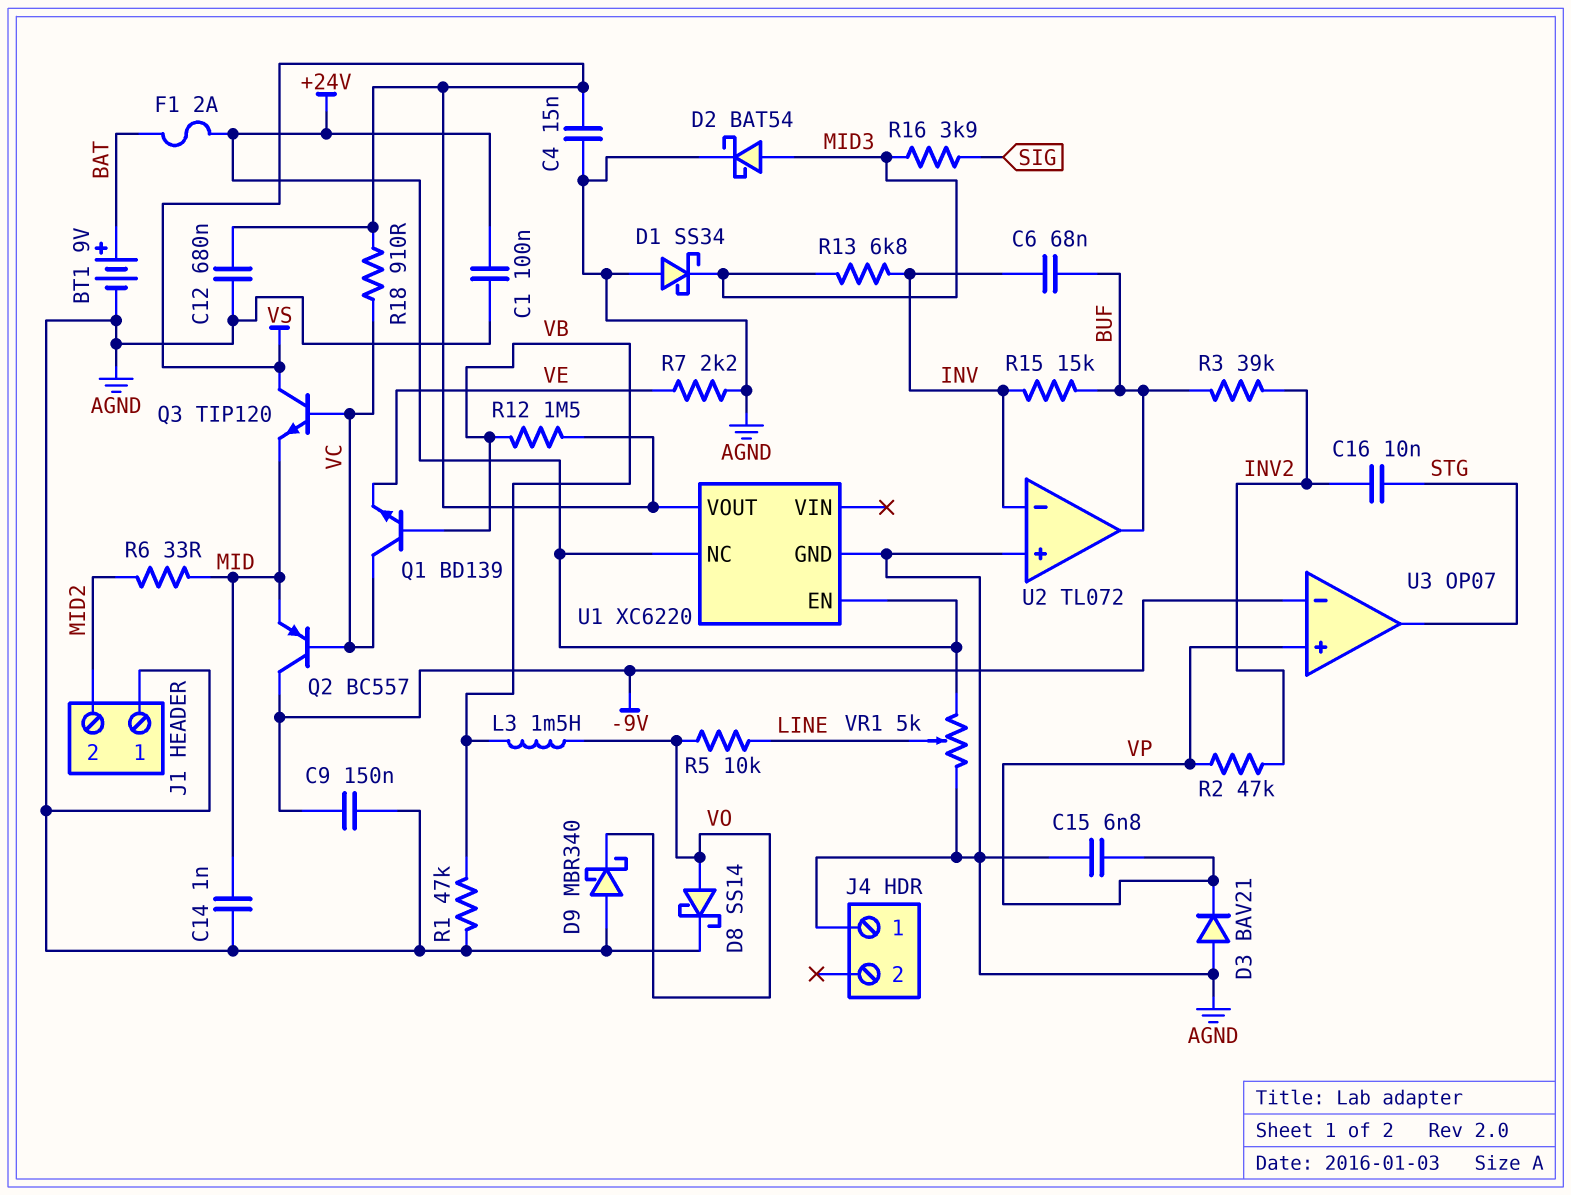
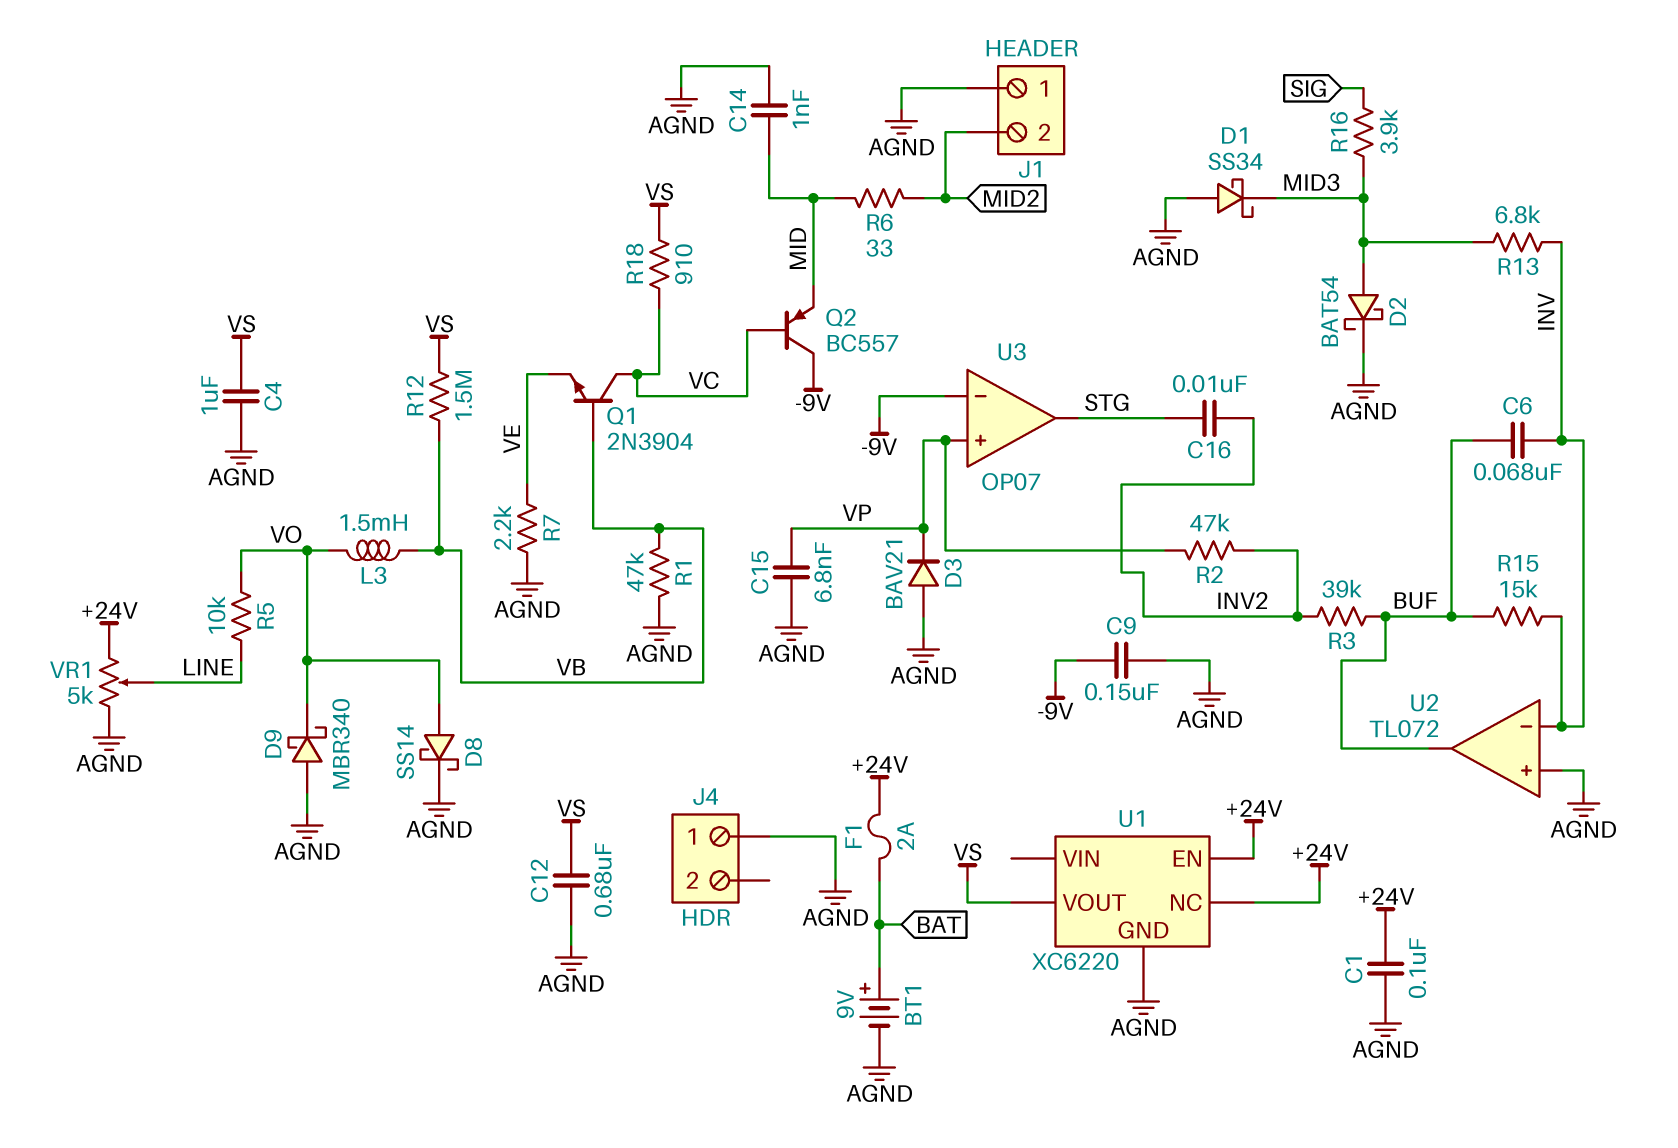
C4: 15nF (AGND, VS) -> 1uF (AGND, VS)
Q1: NPN BD139 (B VB, C VC, E VE) -> NPN 2N3904 (B VB, C VC, E VE)
Q3: NPN TIP120 (B VC, C VS, E MID) -> none

